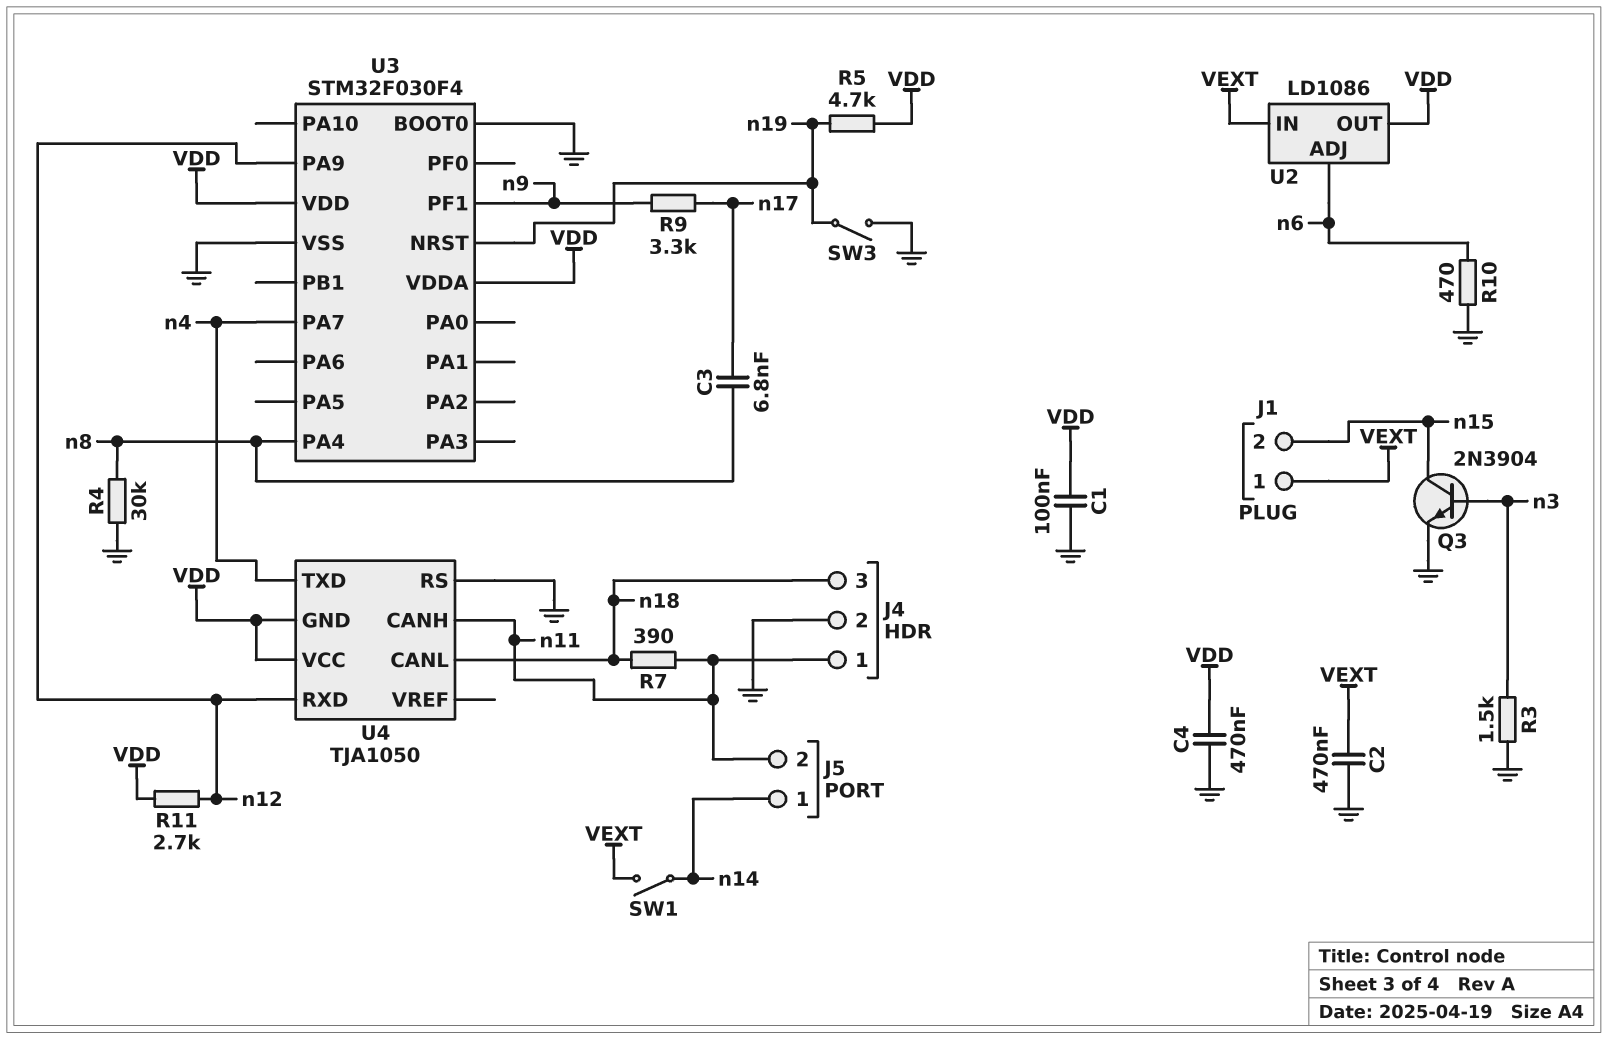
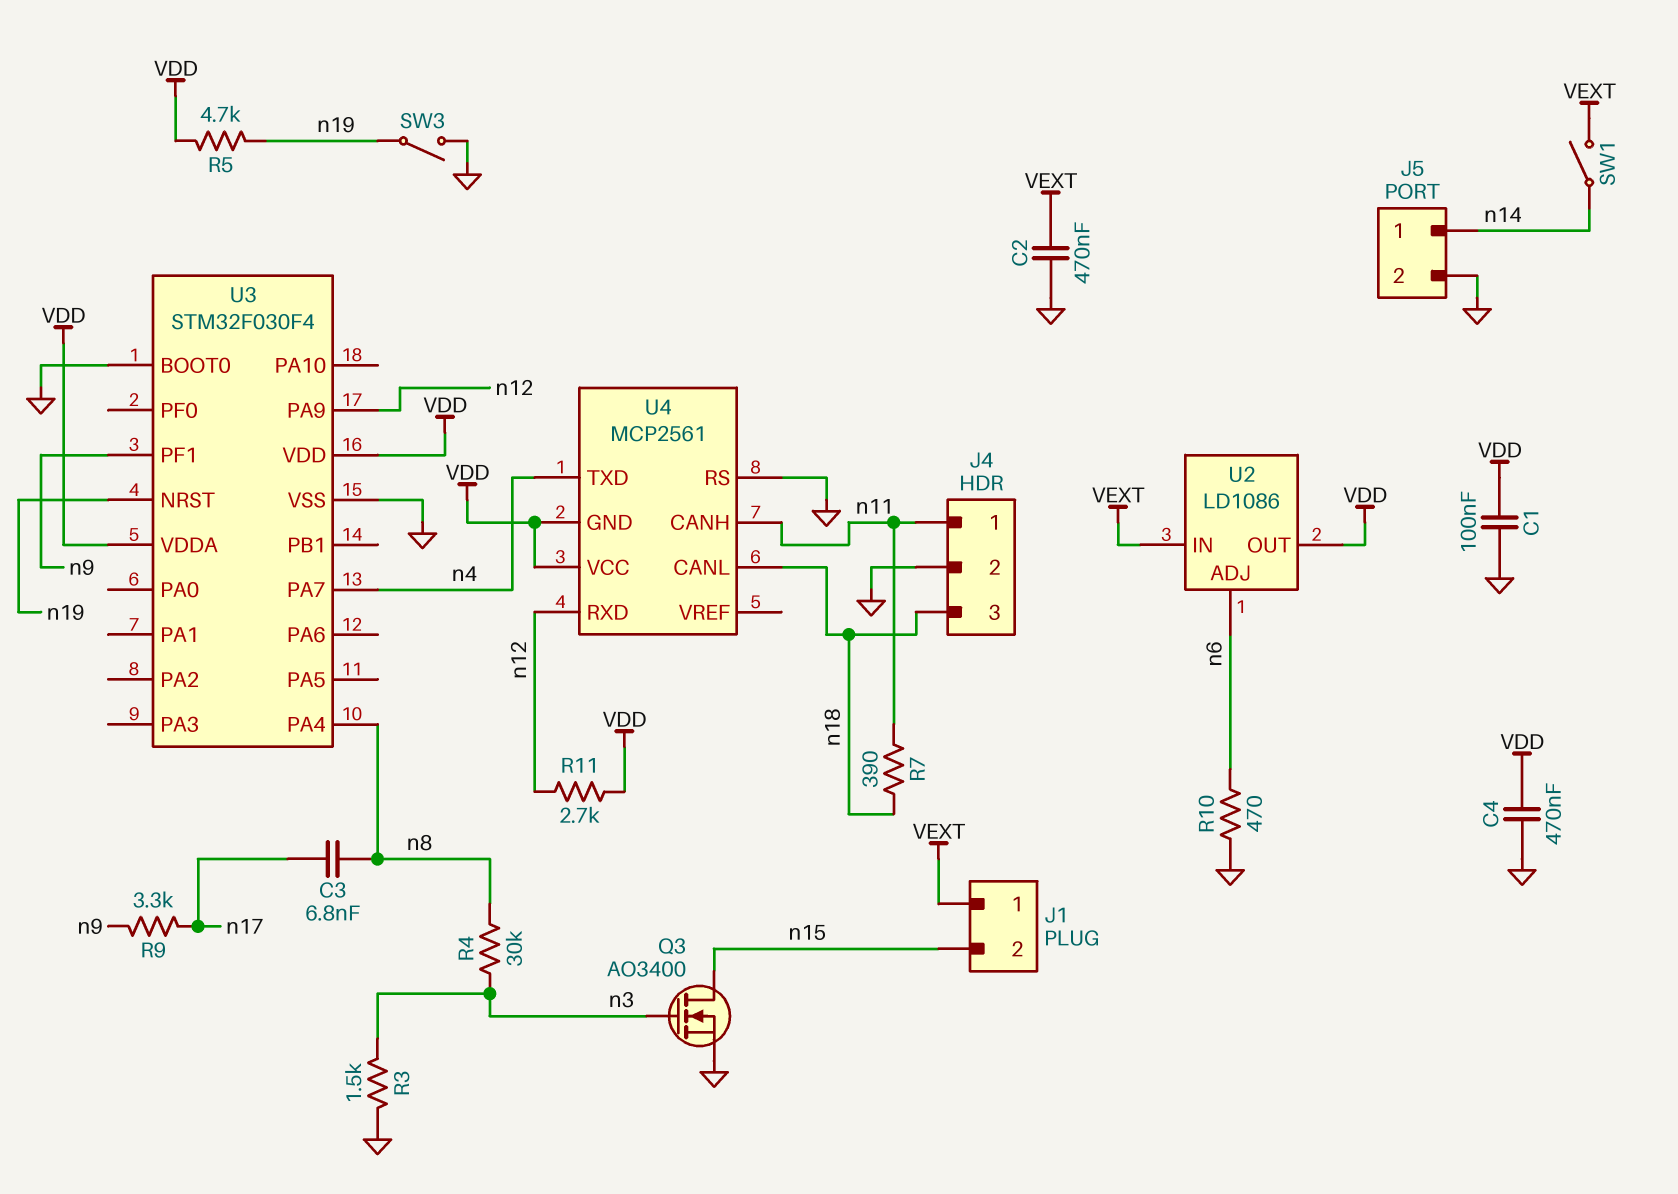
J5 pin 2: n11 -> GND
Q3: NPN 2N3904 (B n3, C n15, E GND) -> NMOS AO3400 (G n3, D n15, S GND)
R4: 30k (GND, n8) -> 30k (n3, n8)
U4: TJA1050 -> MCP2561

